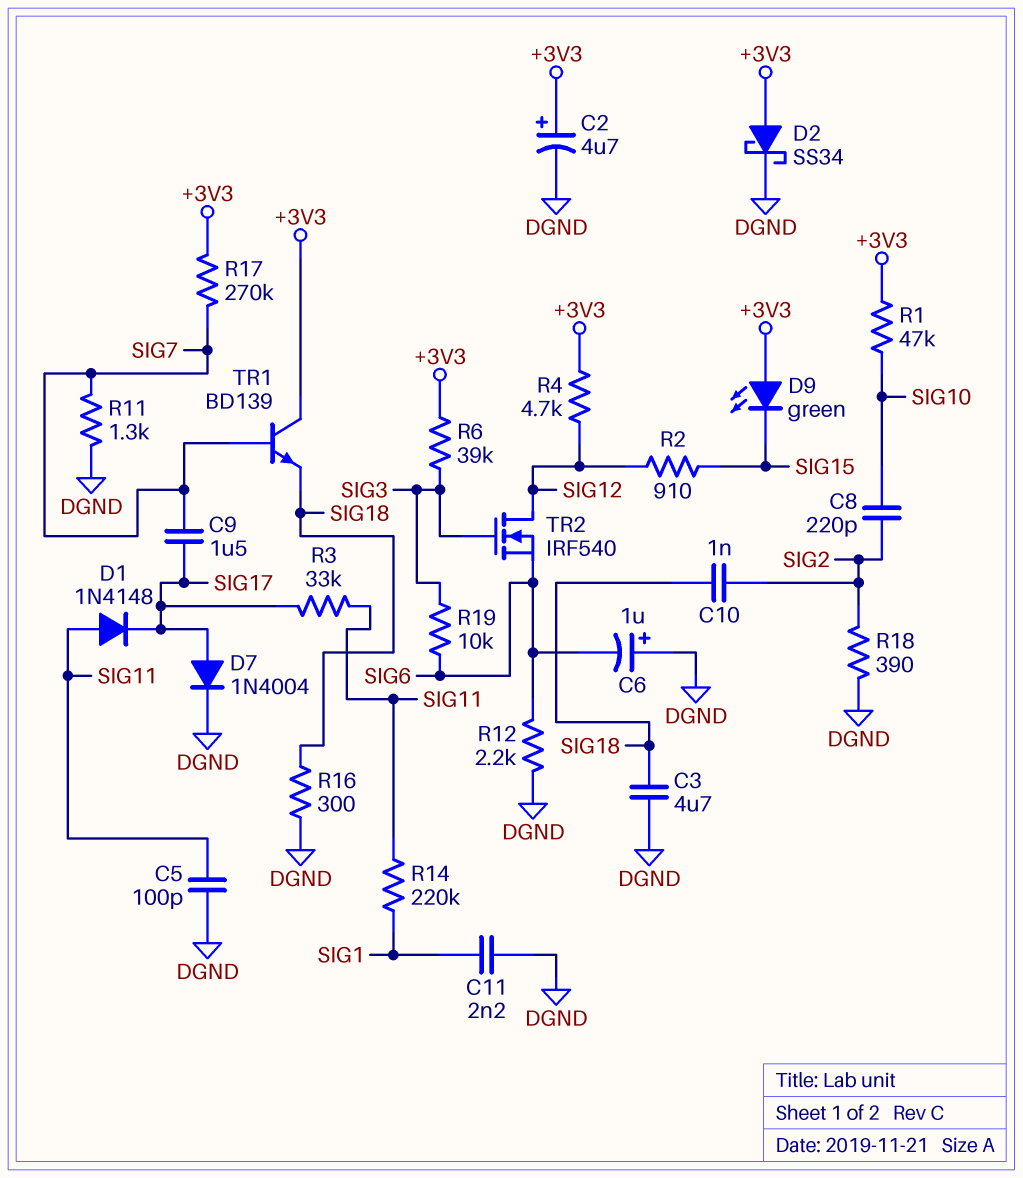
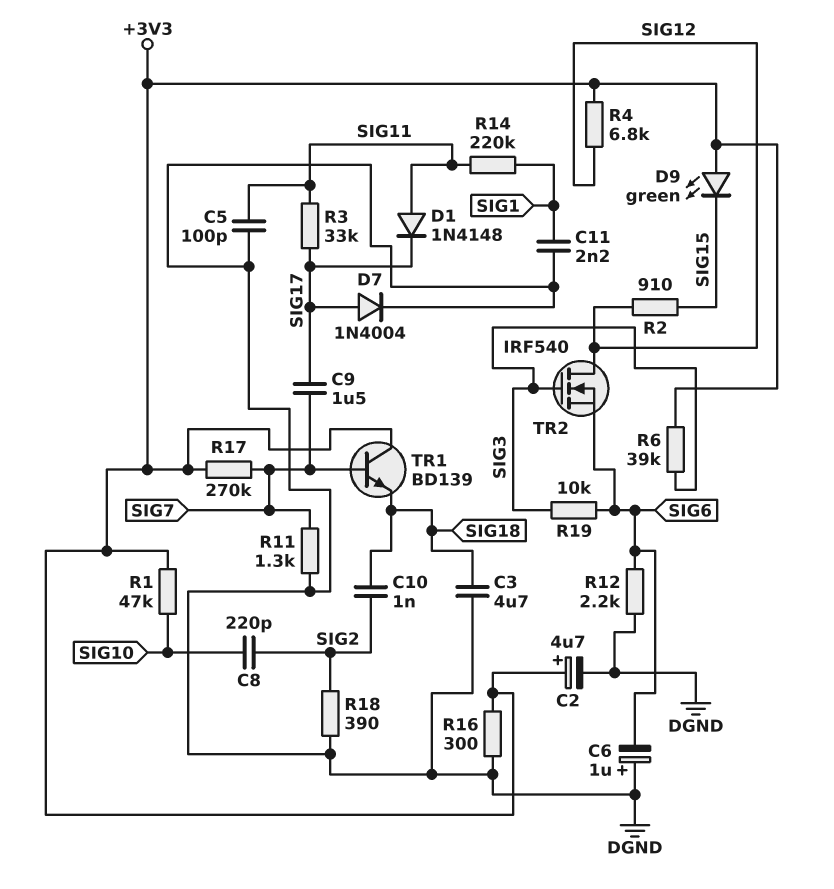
D2: schottky SS34 (A +3V3, K DGND) -> none
R4: 4.7k (+3V3, SIG12) -> 6.8k (+3V3, SIG12)
R16: 300 (DGND, SIG18) -> 300 (+3V3, DGND)

